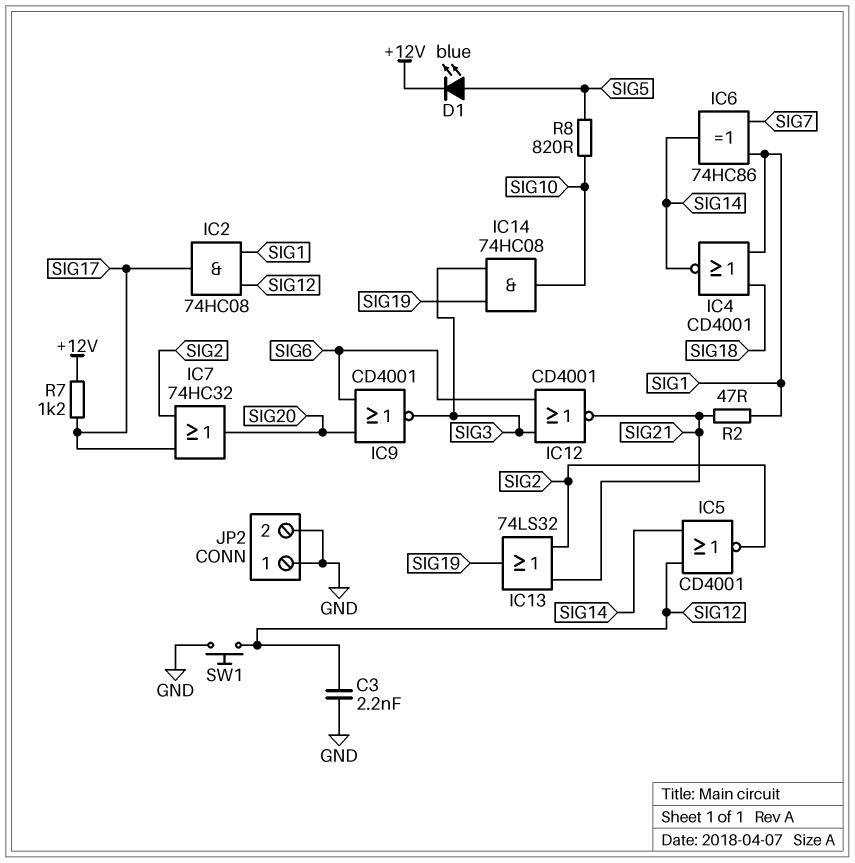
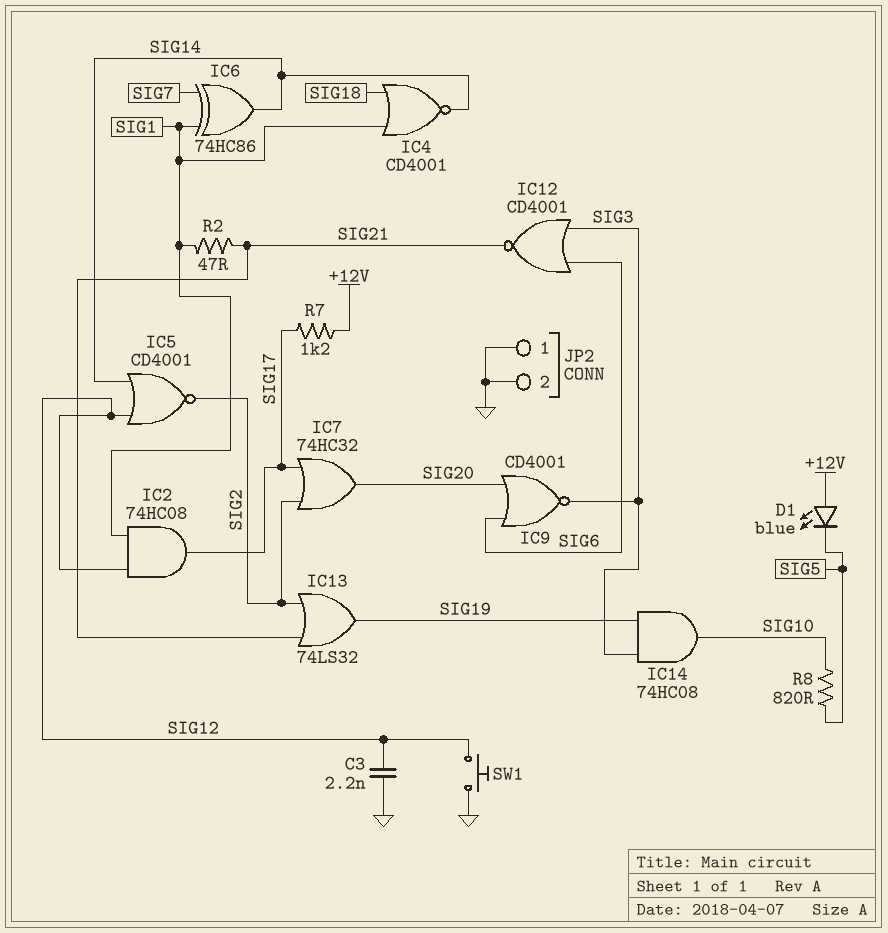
D1: LED blue (A SIG5, K +12V) -> LED blue (A +12V, K SIG5)

